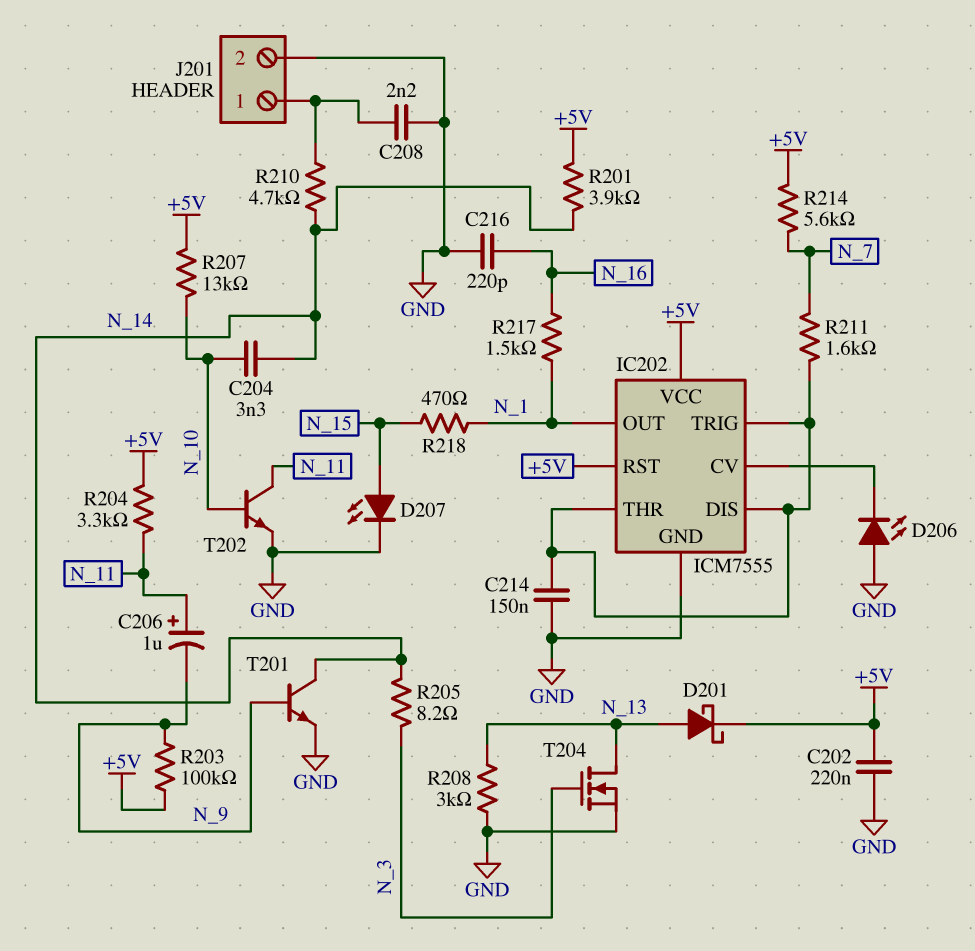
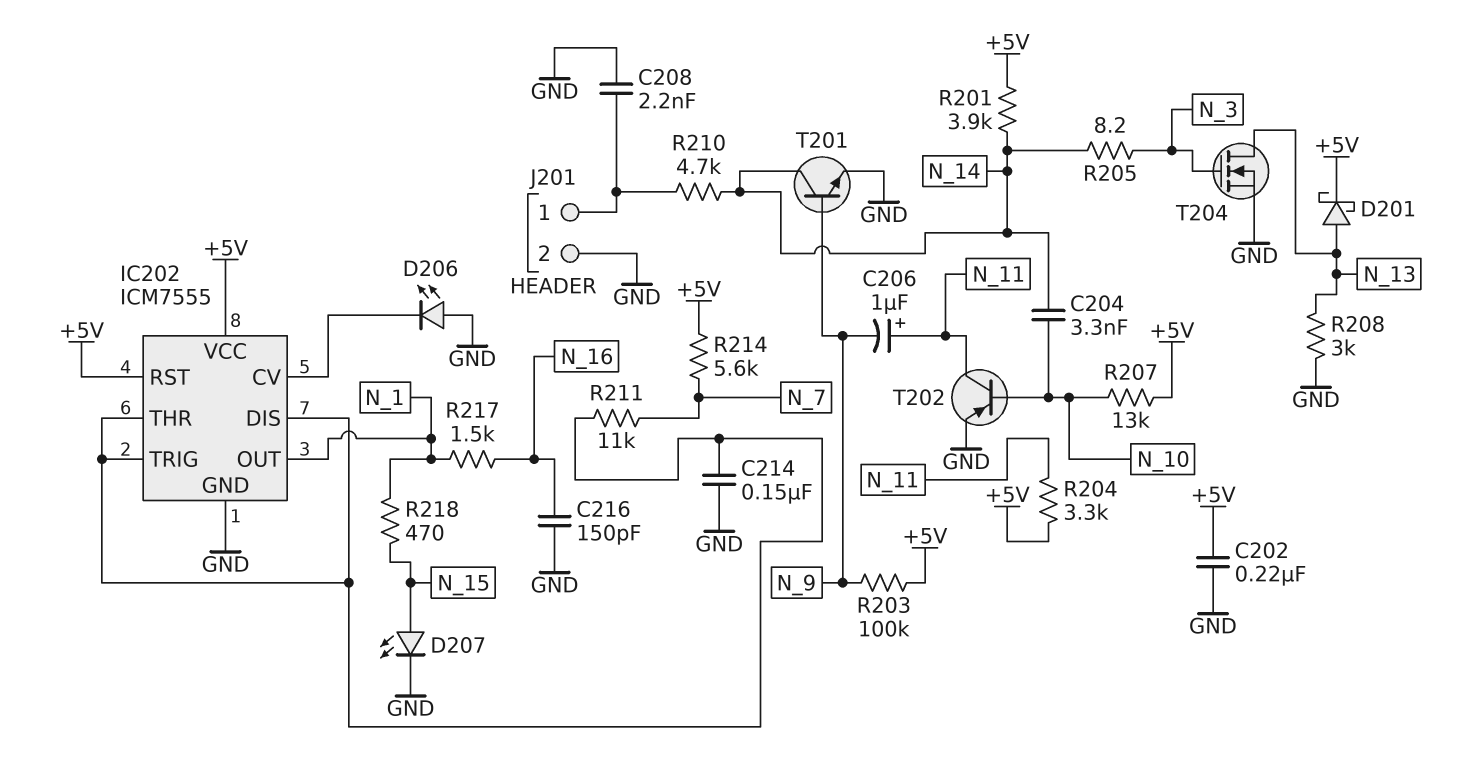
C216: 220pF (GND, N_16) -> 150pF (GND, N_16)
R211: 1.6k (IC202/DIS, N_7) -> 11k (IC202/DIS, N_7)
T202: NPN (B N_10, C N_11, E GND) -> PNP (B N_10, C N_11, E GND)

